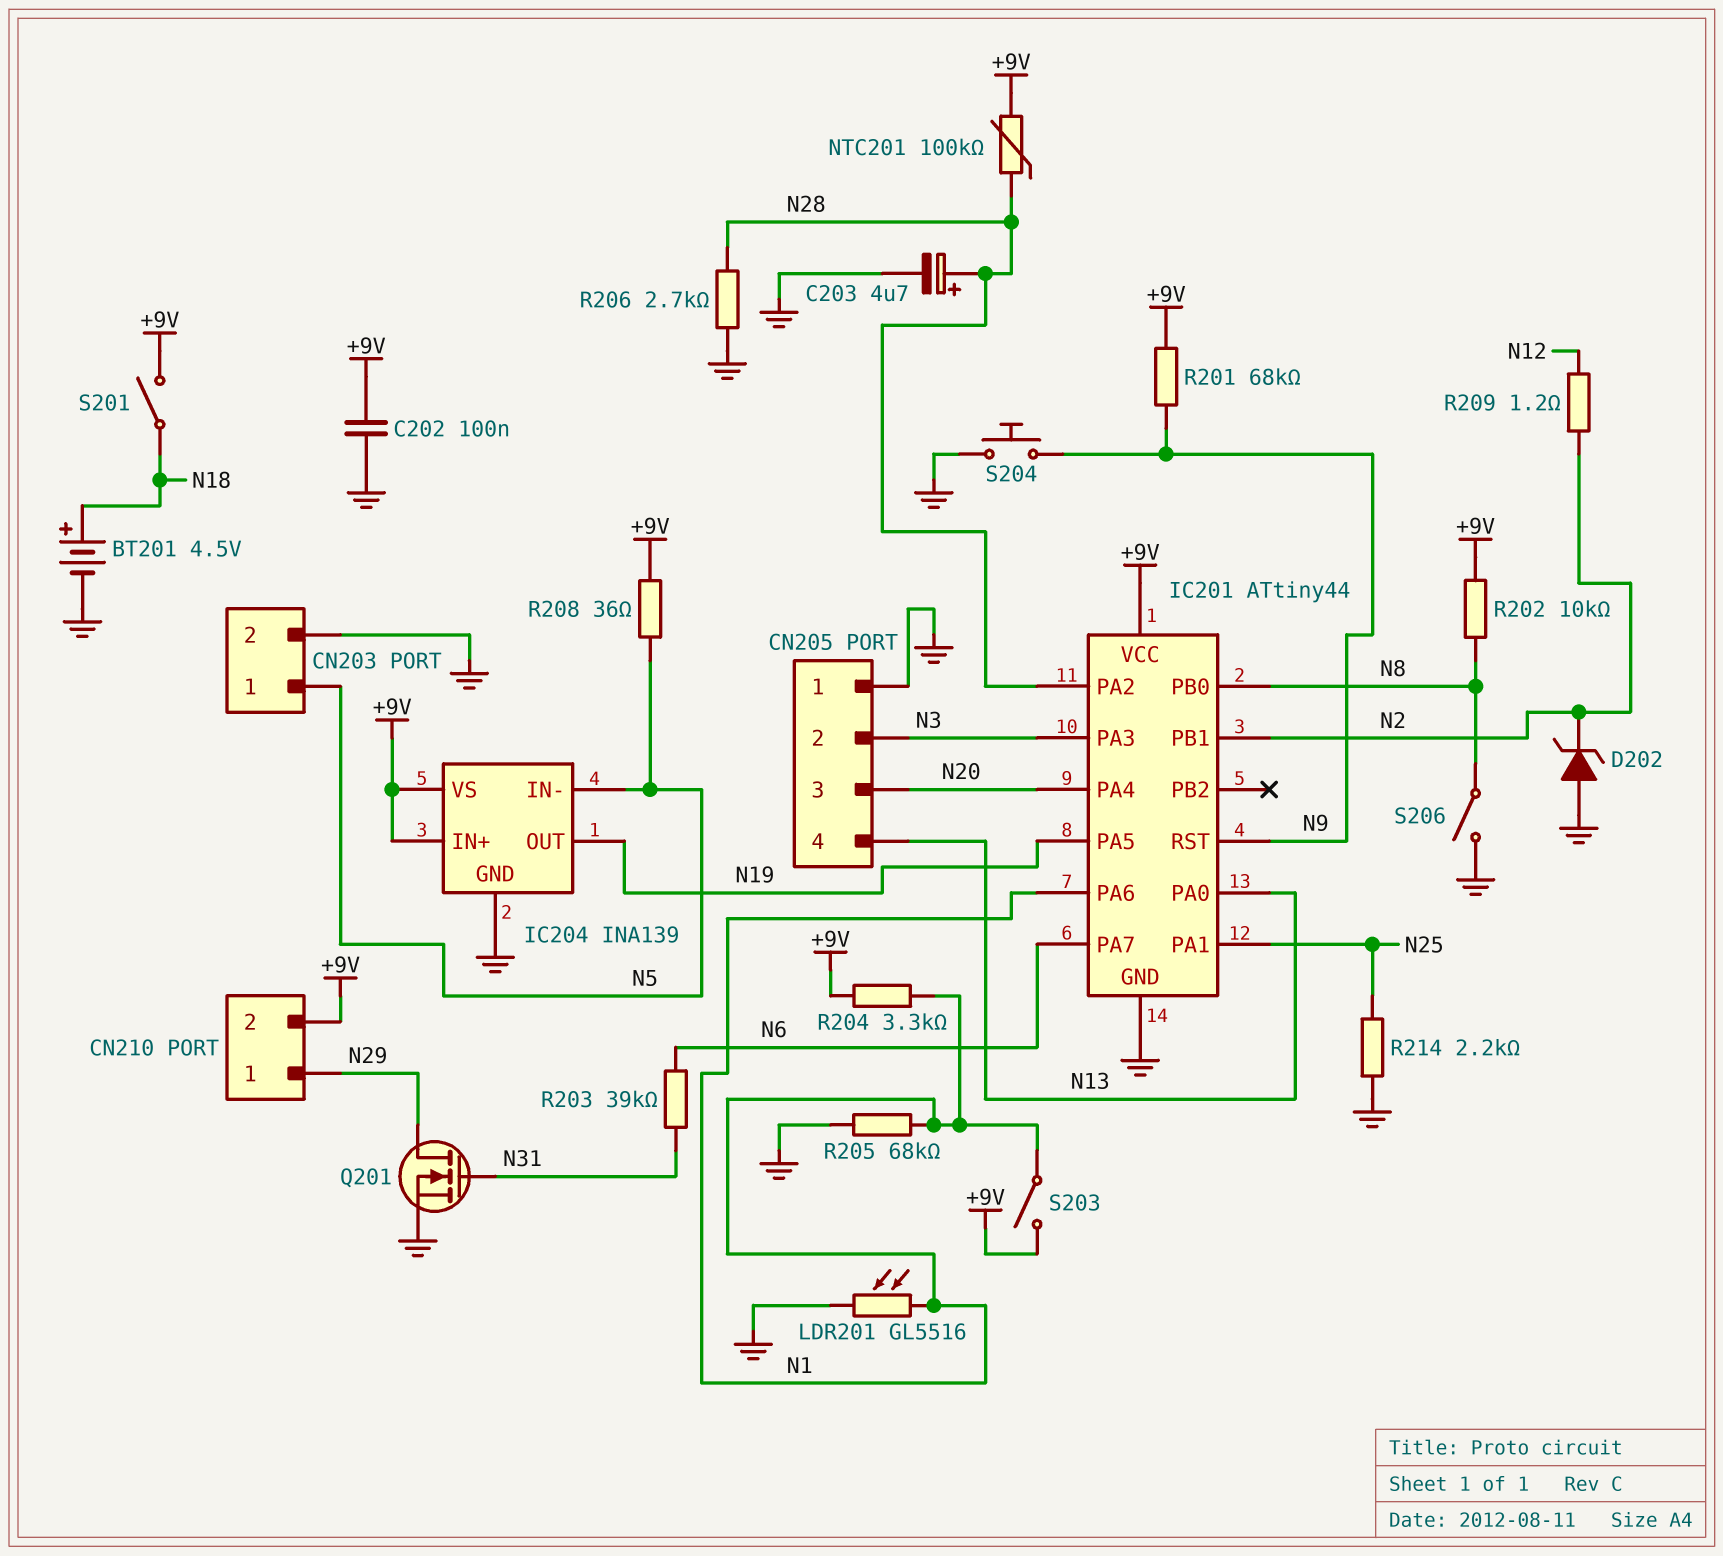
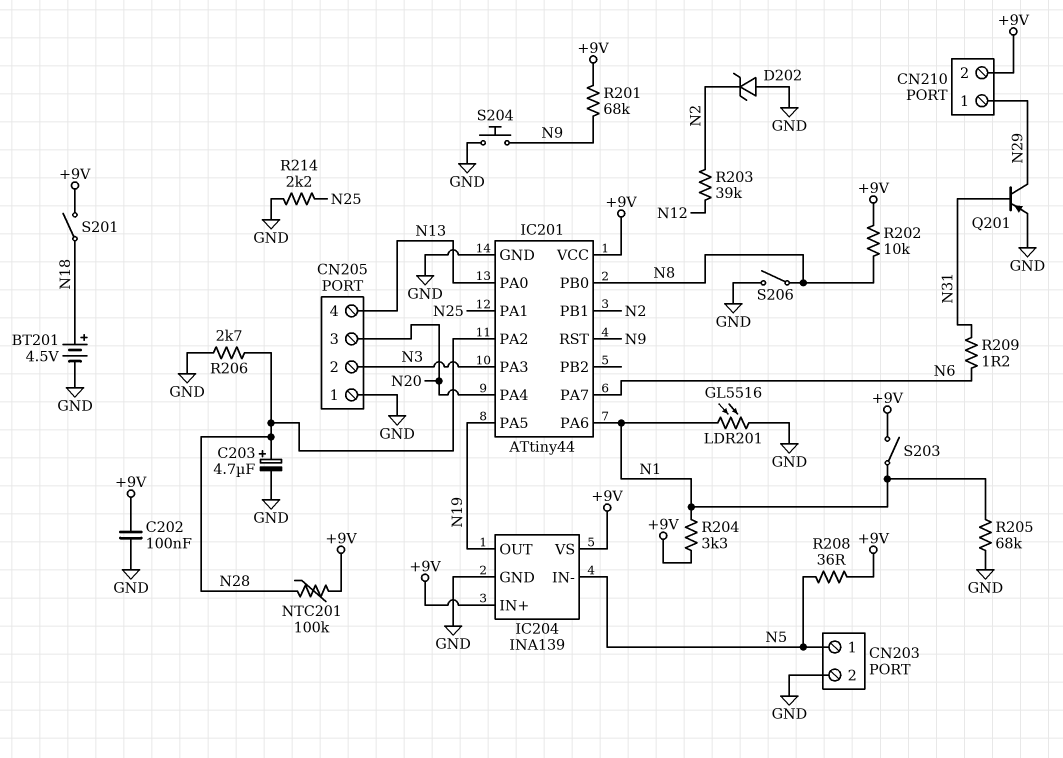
Q201: NMOS (G N31, D N29, S GND) -> PNP (B N31, C N29, E GND)
R203: 39k (N6, N31) -> 39k (N2, N12)
R209: 1.2 (N2, N12) -> 1.2 (N6, N31)

